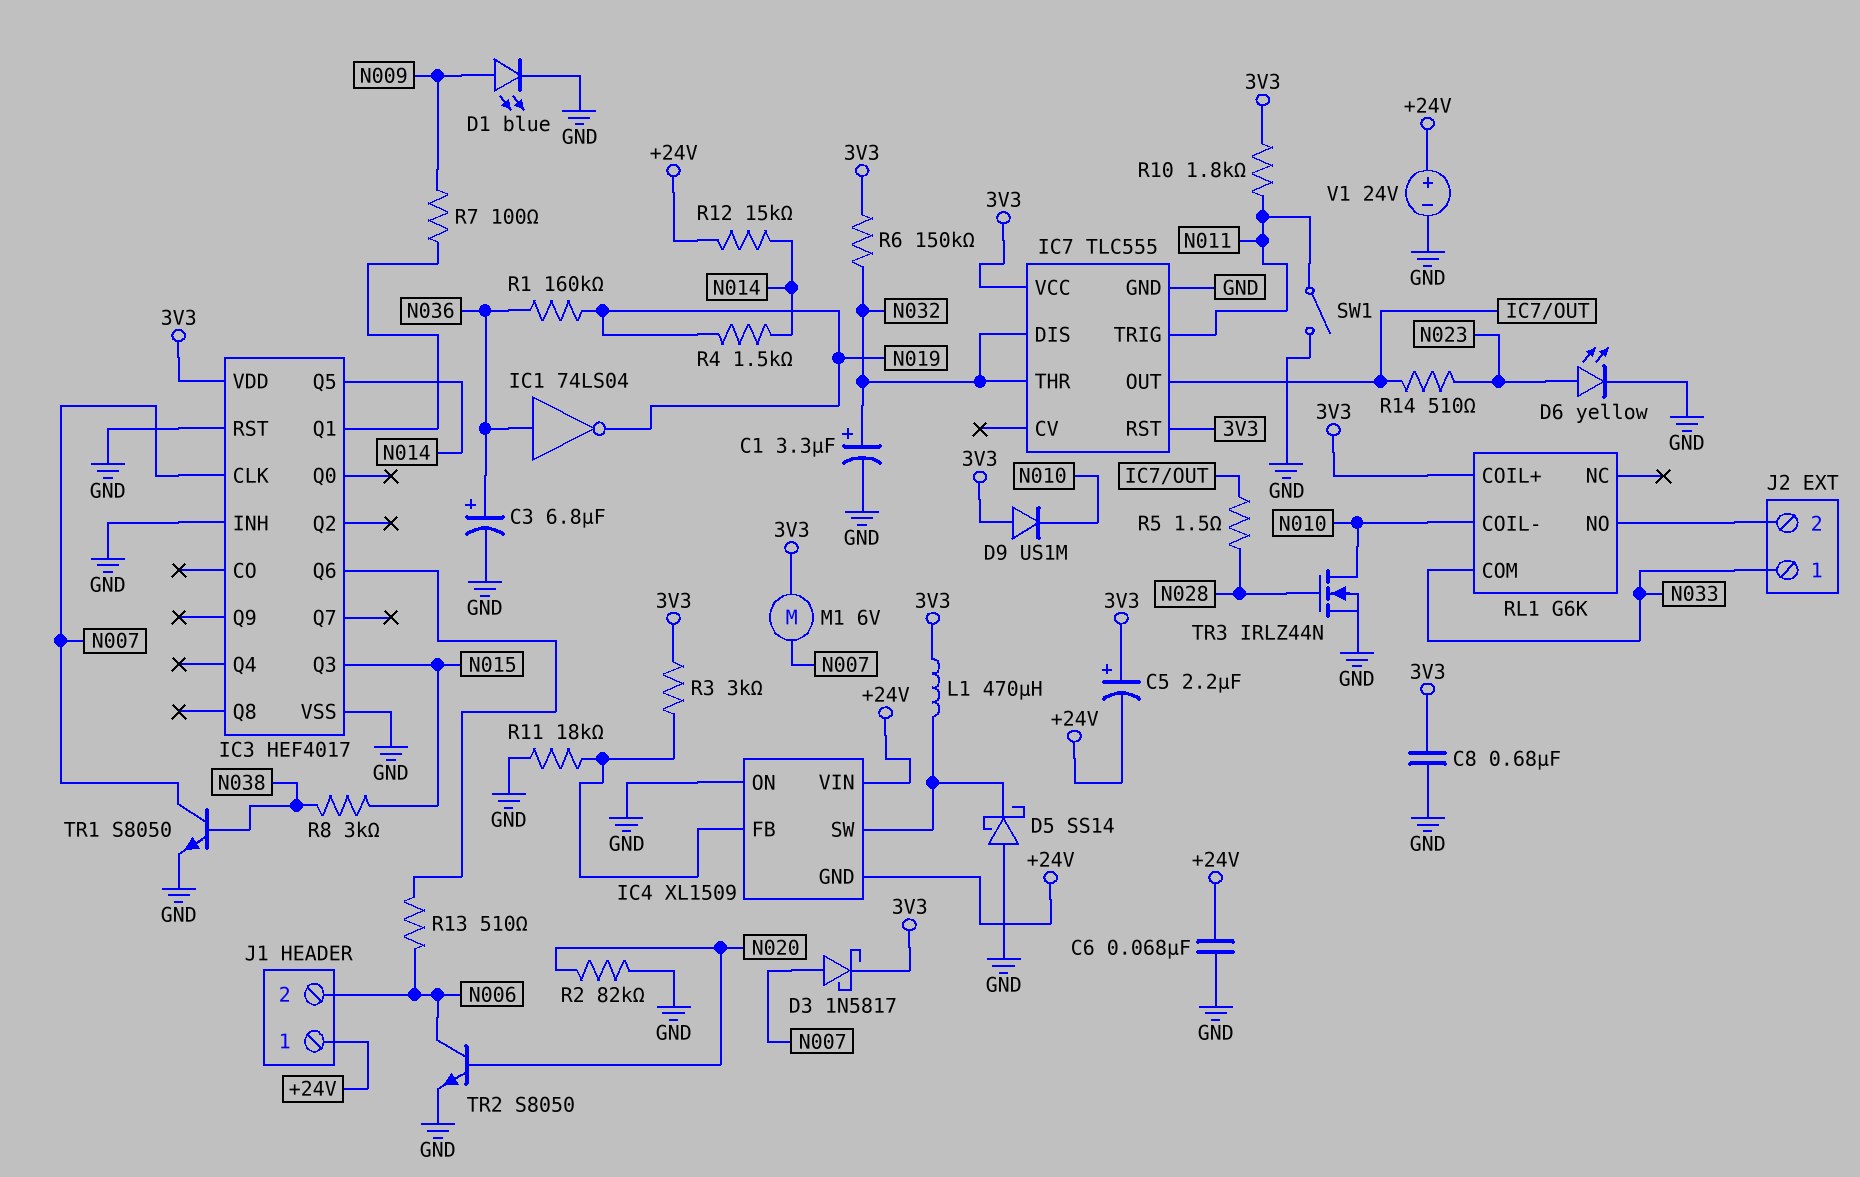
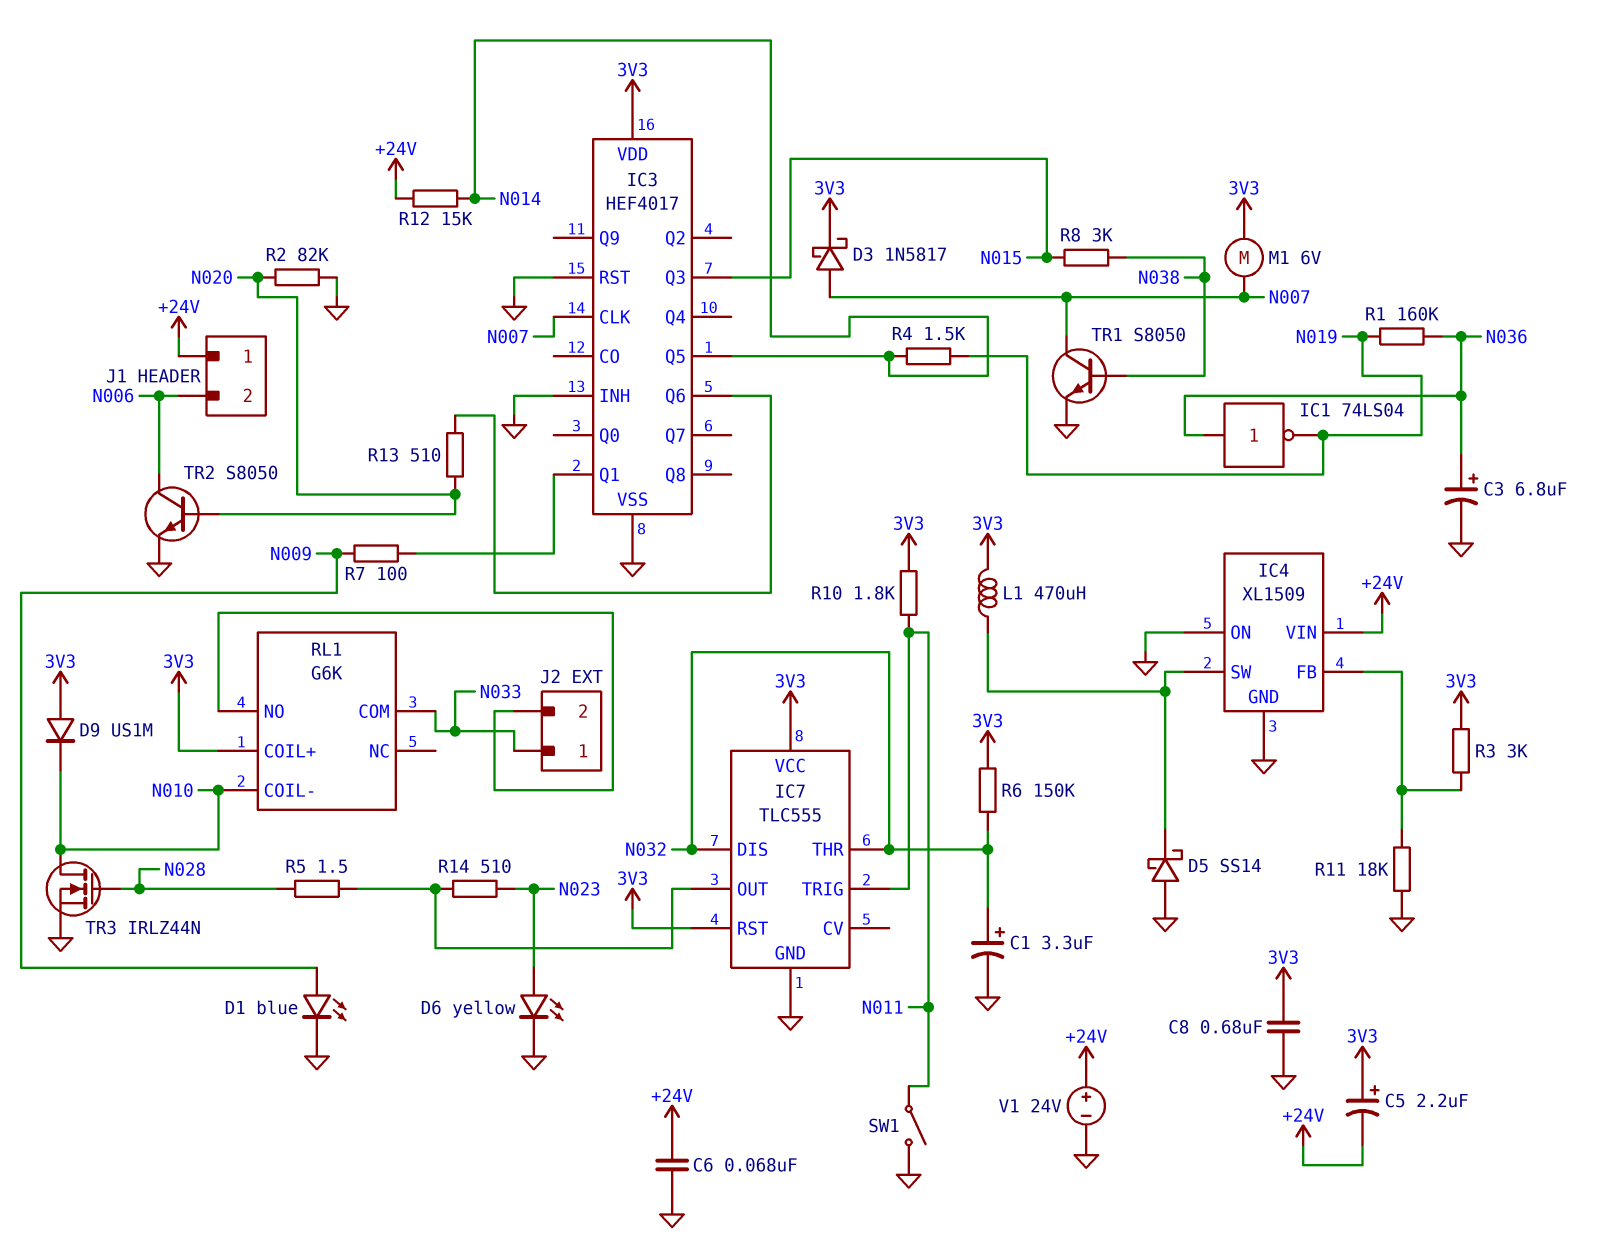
IC4 pin GND: +24V -> GND
R13: 510 (IC3/Q6, N006) -> 510 (IC3/Q6, N020)

